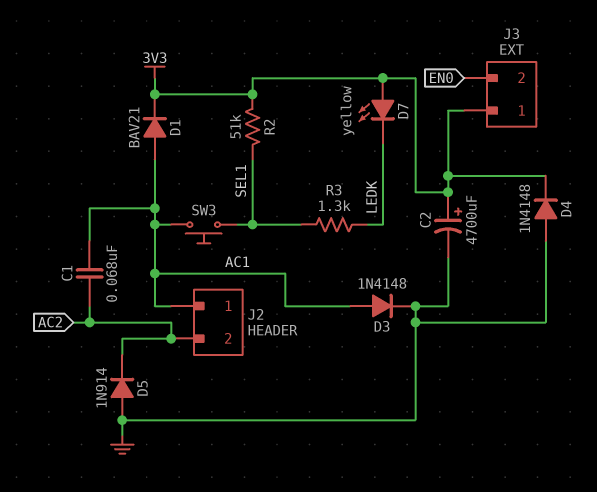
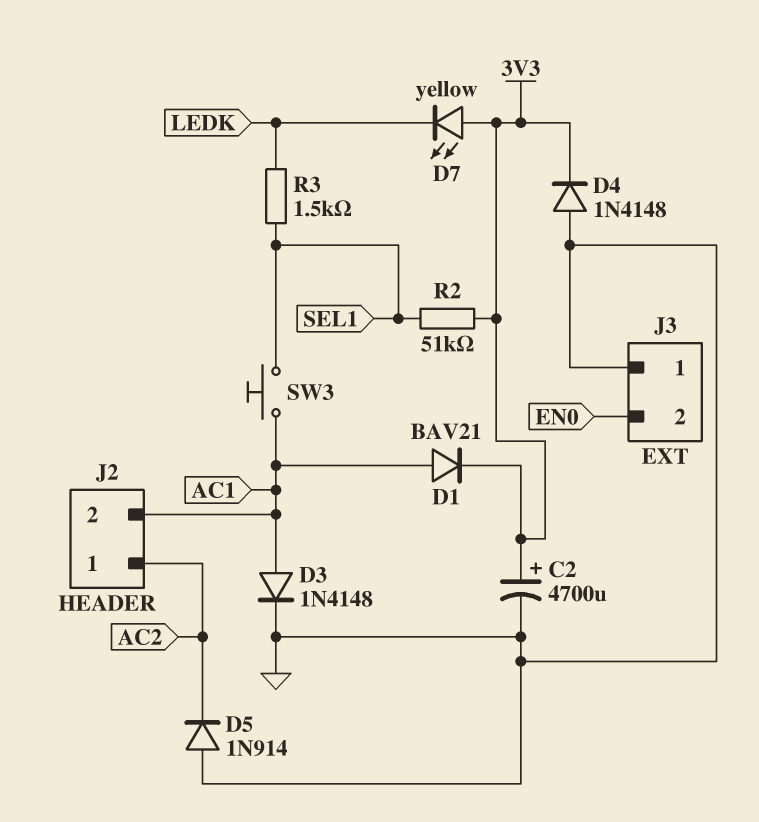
C1: 68nF (AC1, AC2) -> none
J2 pin 1: AC1 -> AC2
J2 pin 2: AC2 -> AC1
J3 pin 1: 3V3 -> GND
R3: 1.3k (LEDK, SEL1) -> 1.5k (LEDK, SEL1)

